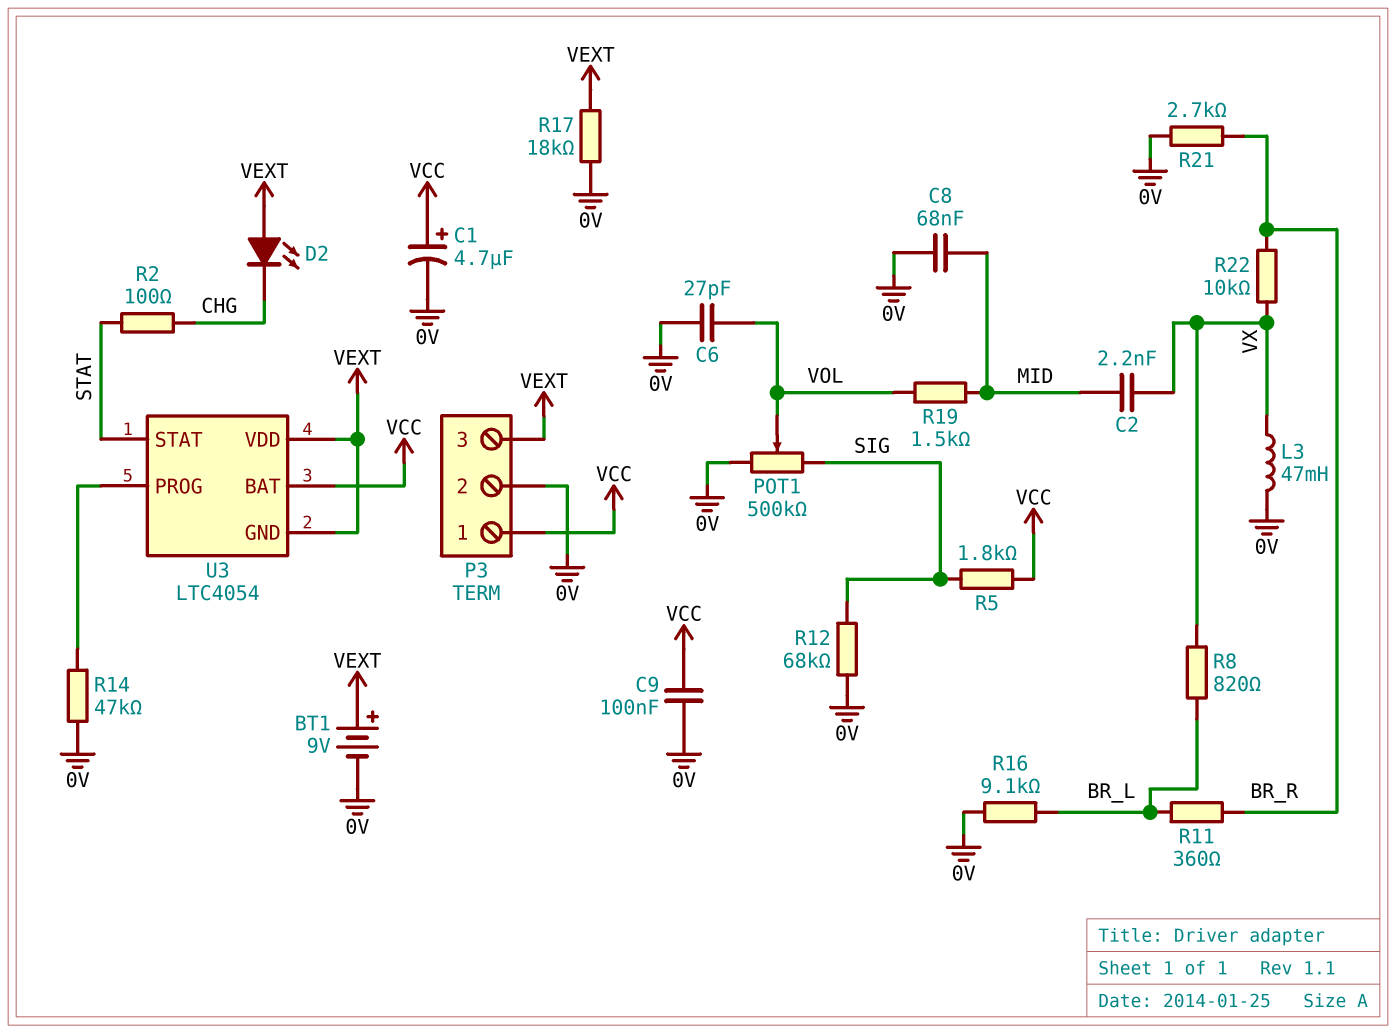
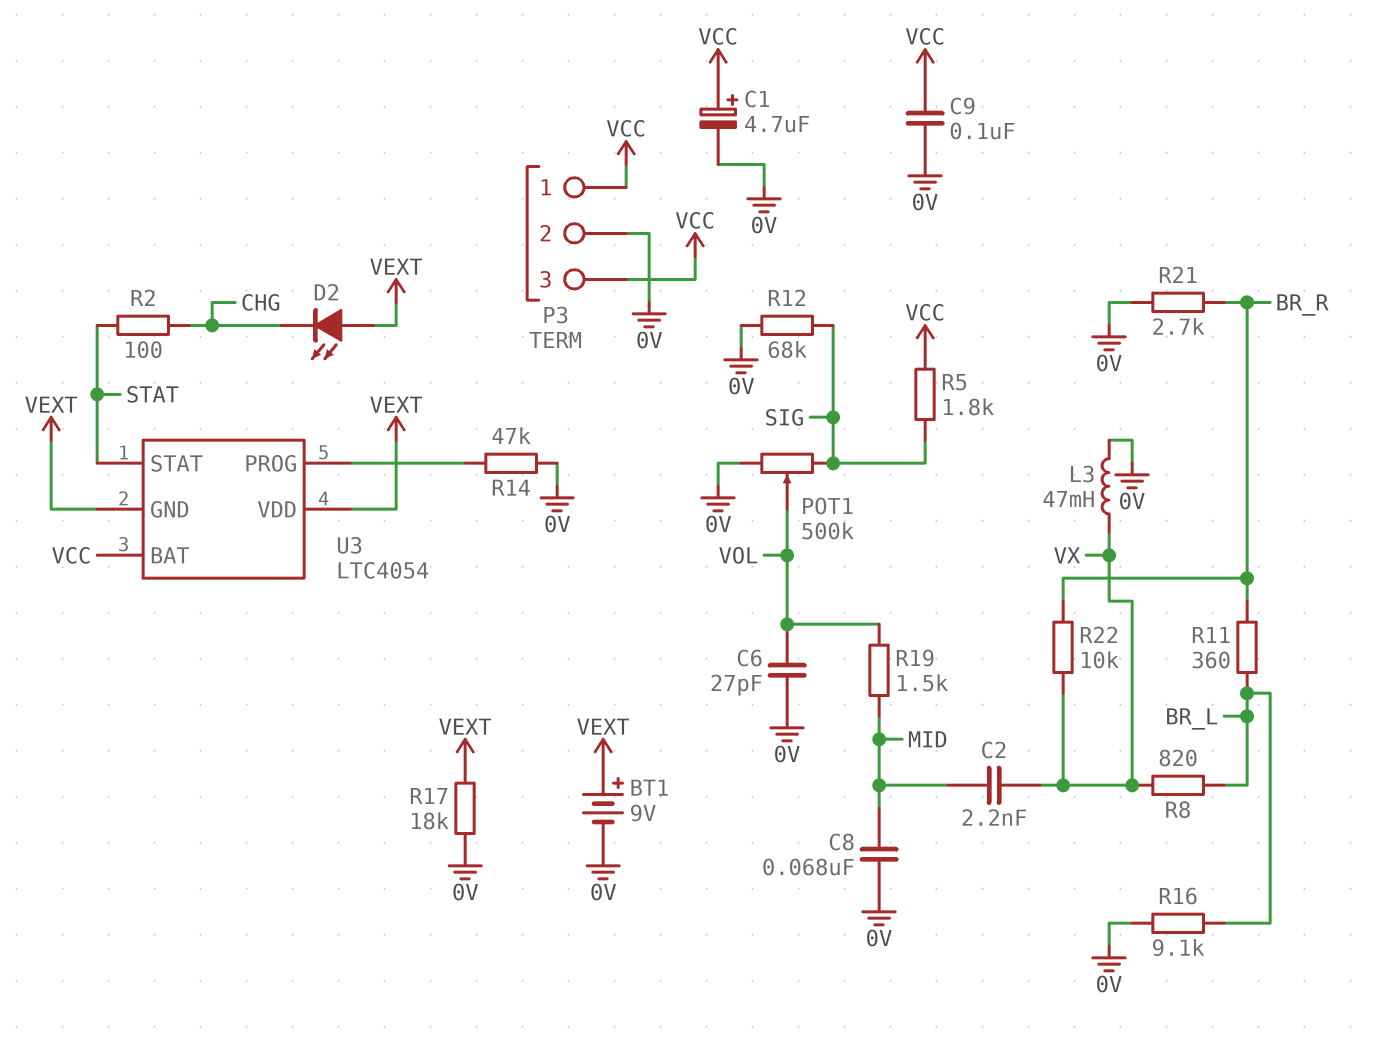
P3 pin 3: VEXT -> VCC

